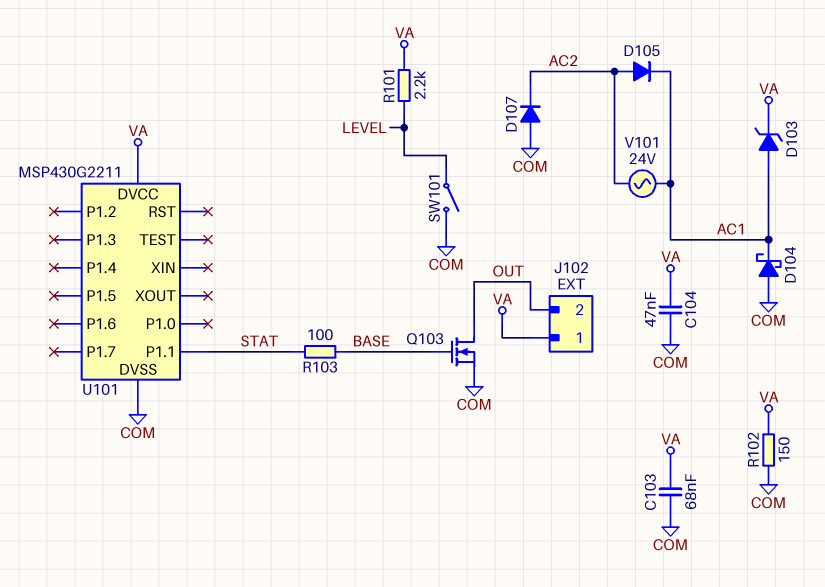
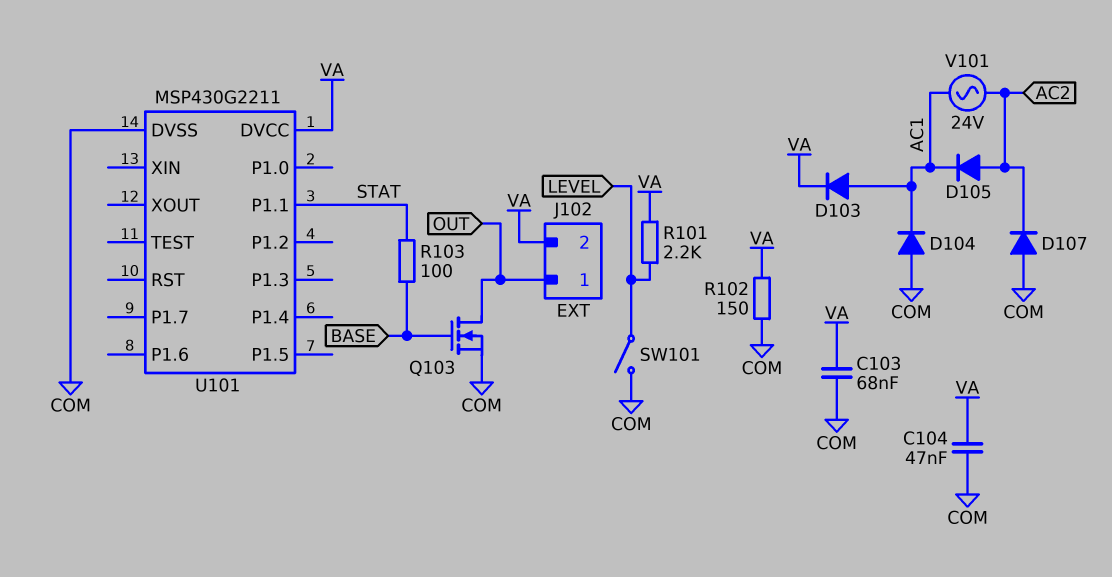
D103: zener (A AC1, K VA) -> diode (A AC1, K VA)
D104: schottky (A COM, K AC1) -> diode (A COM, K AC1)
J102 pin 1: VA -> OUT
J102 pin 2: OUT -> VA

